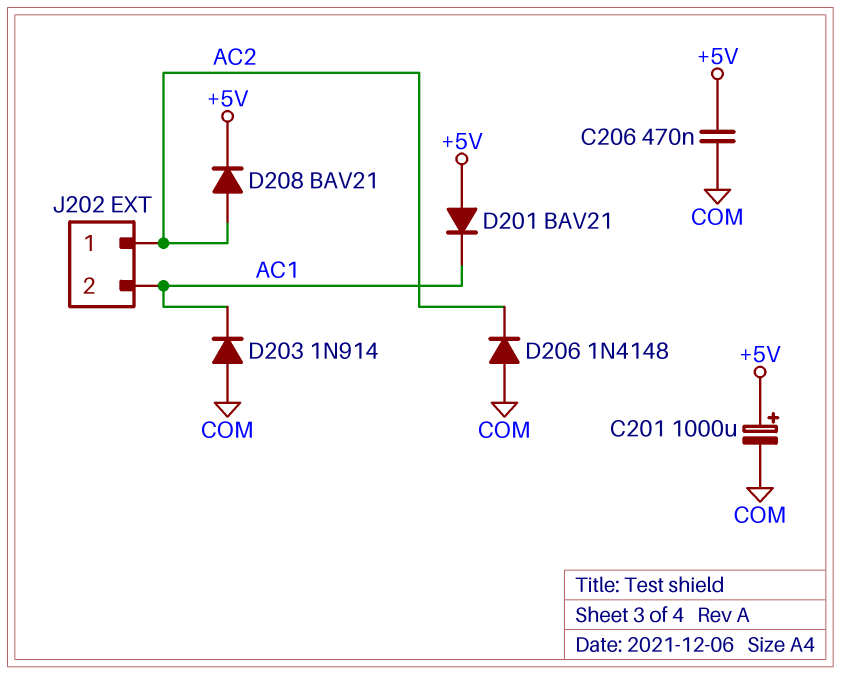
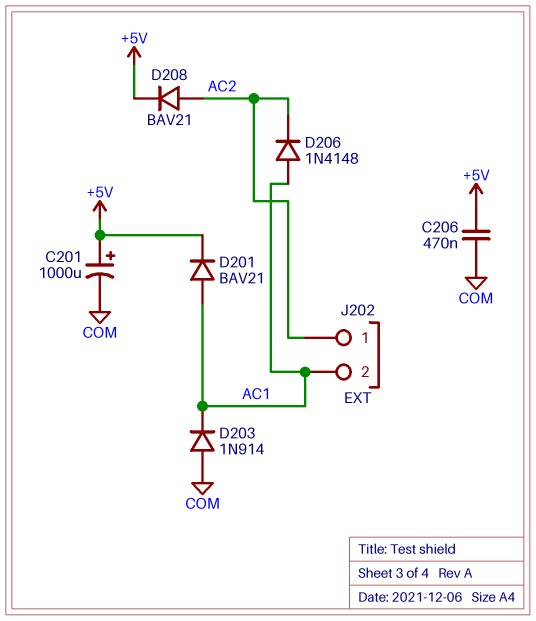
D201: diode BAV21 (A +5V, K AC1) -> diode BAV21 (A AC1, K +5V)
D206: diode 1N4148 (A COM, K AC2) -> diode 1N4148 (A AC1, K AC2)

